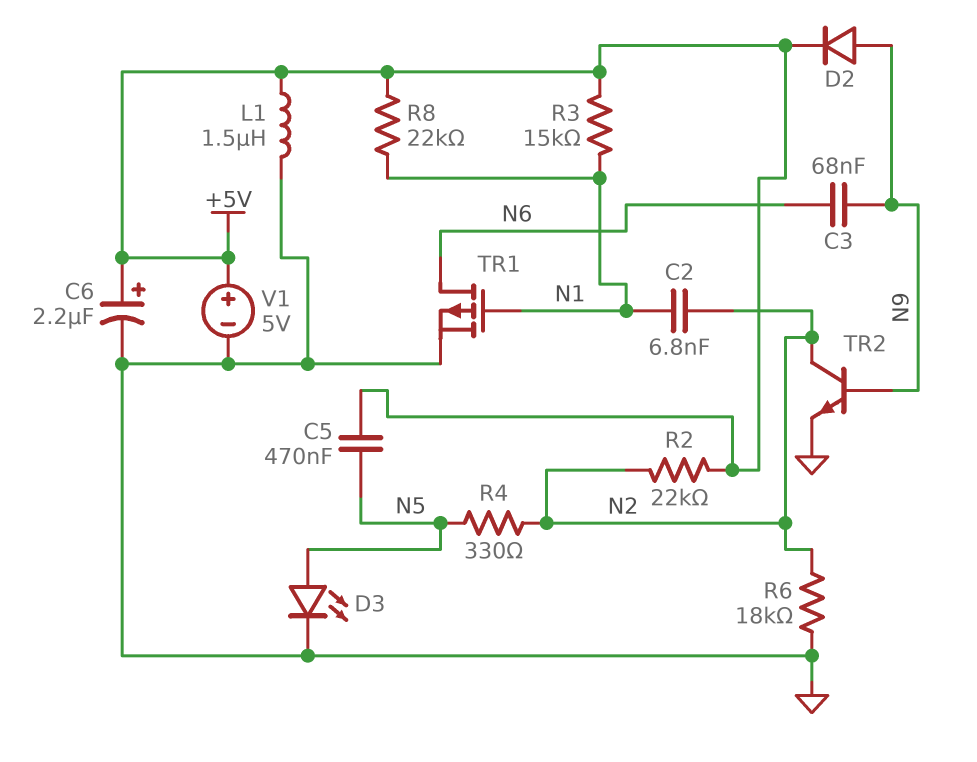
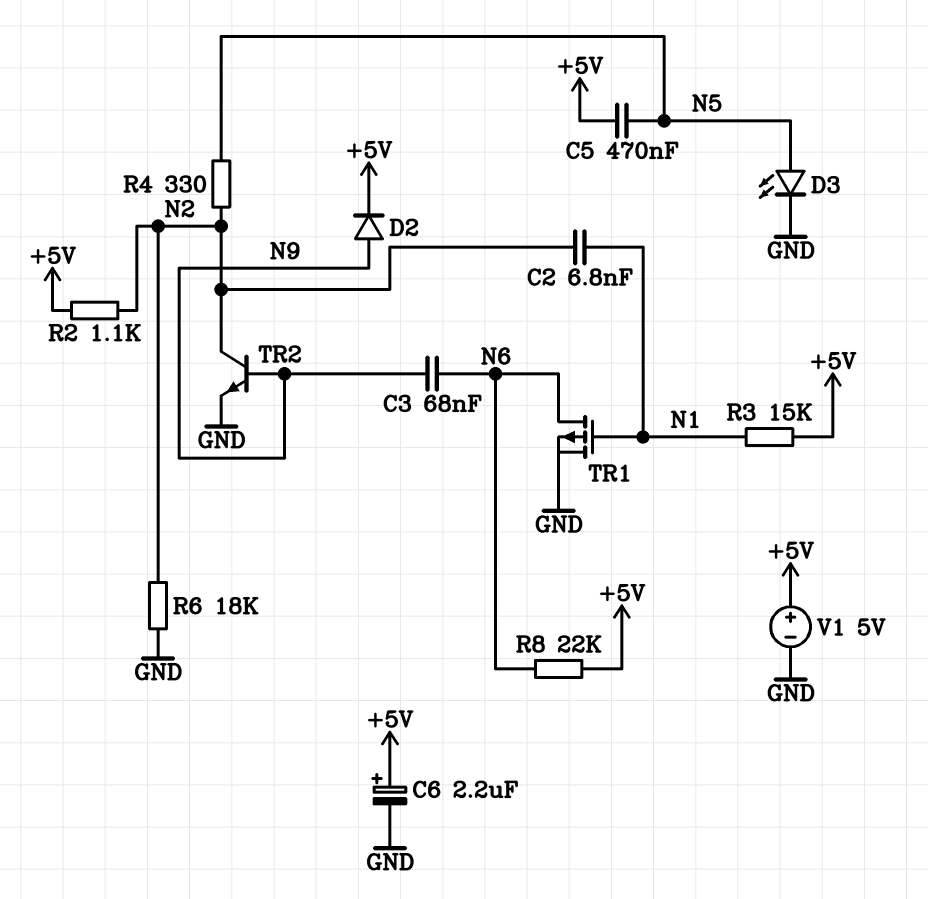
L1: 1.5uH (+5V, GND) -> none
R2: 22k (+5V, N2) -> 1.1k (+5V, N2)
R8: 22k (+5V, N1) -> 22k (+5V, N6)

